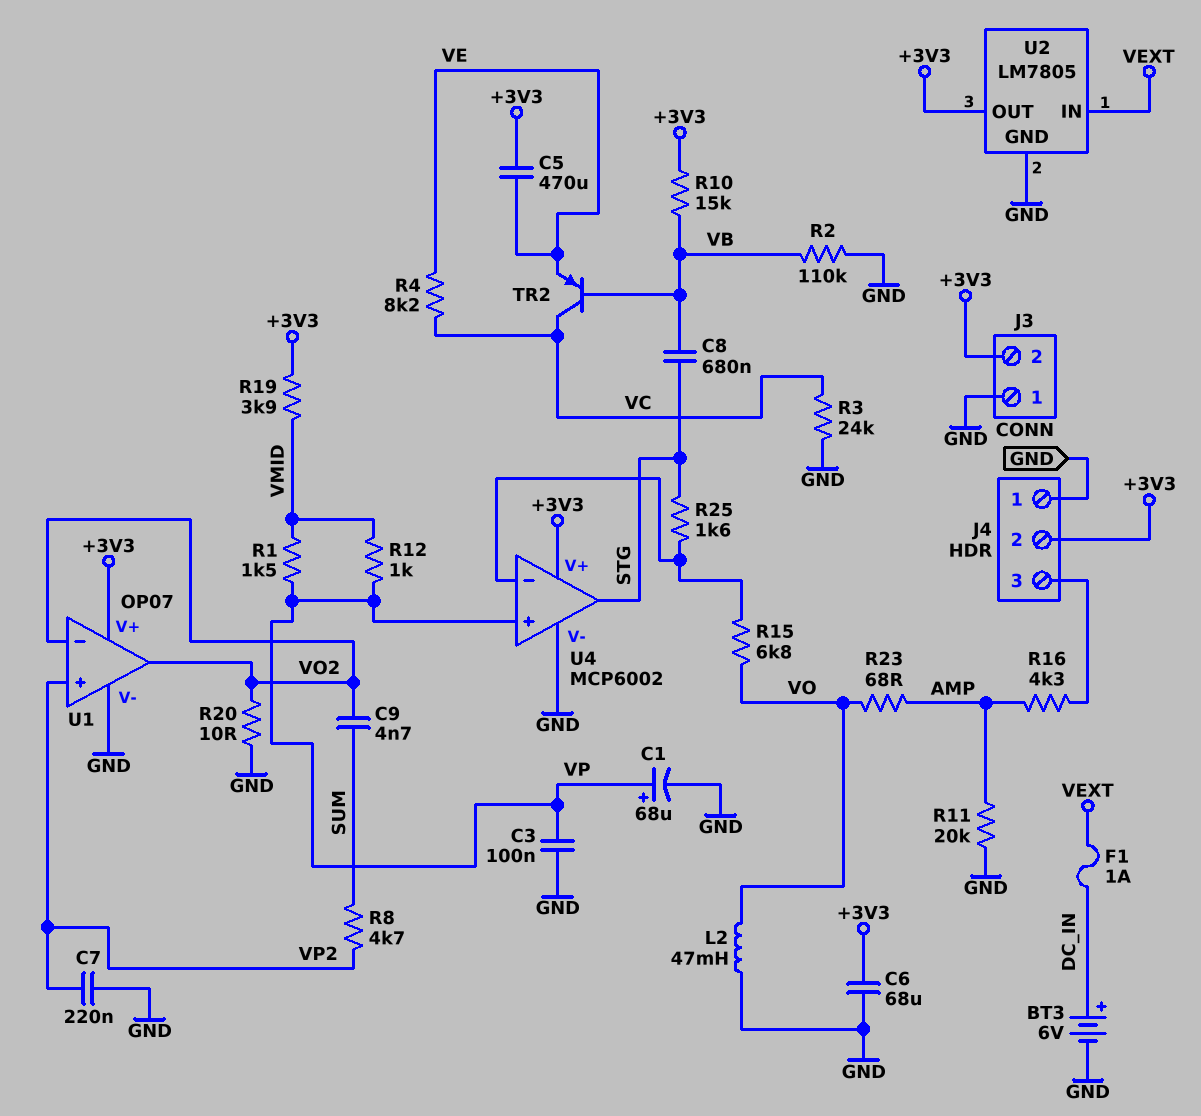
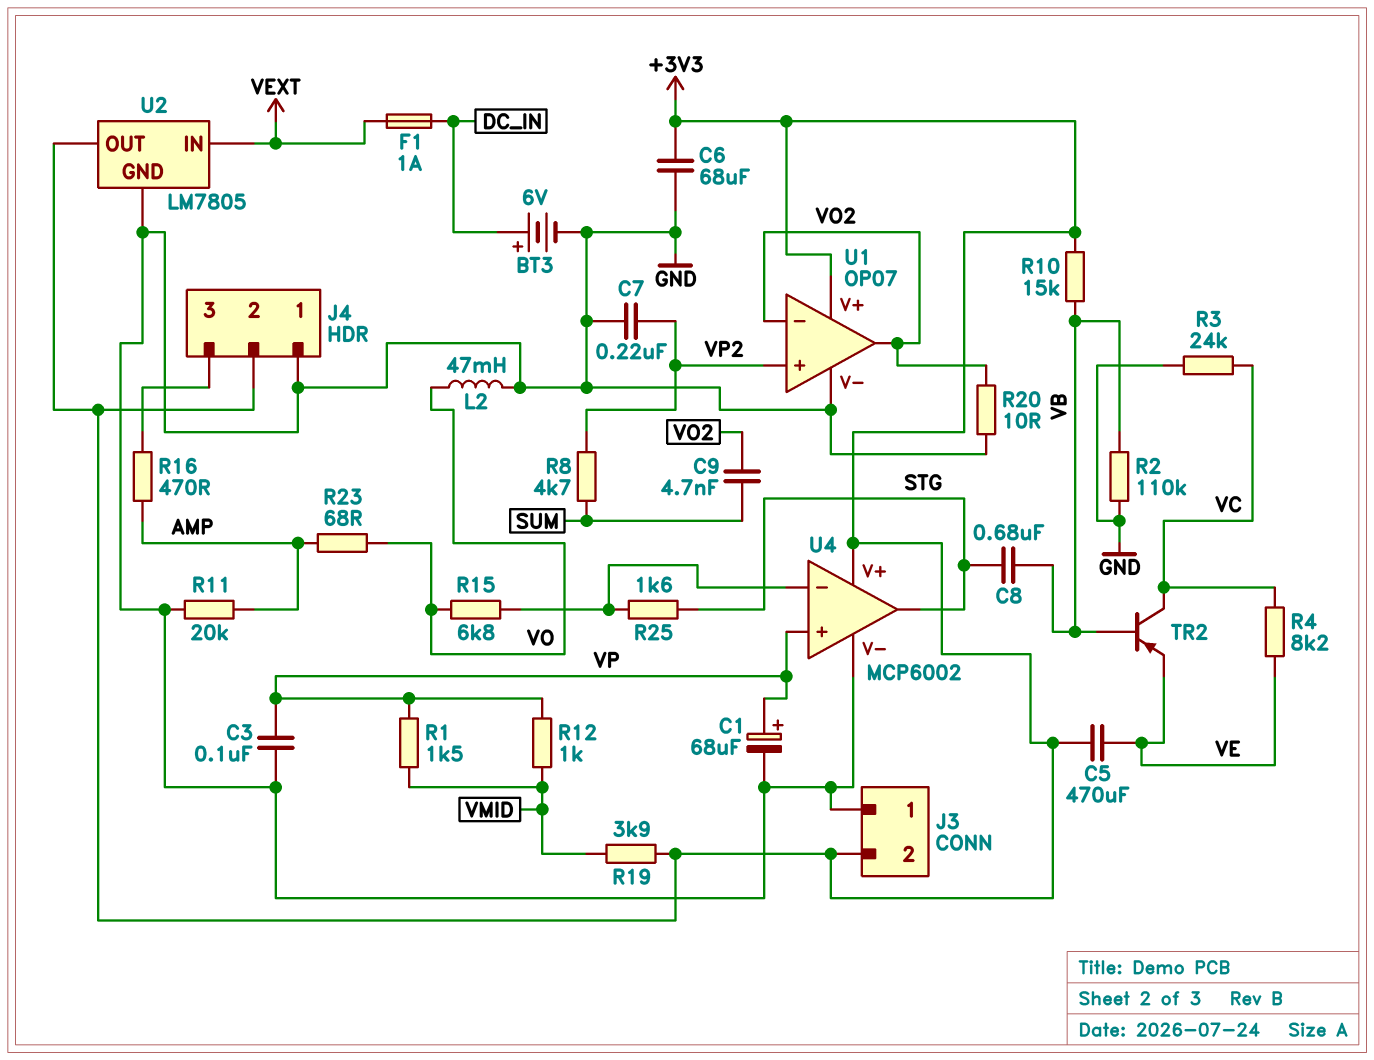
R16: 4.3k (AMP, J4/3) -> 470 (AMP, J4/3)

